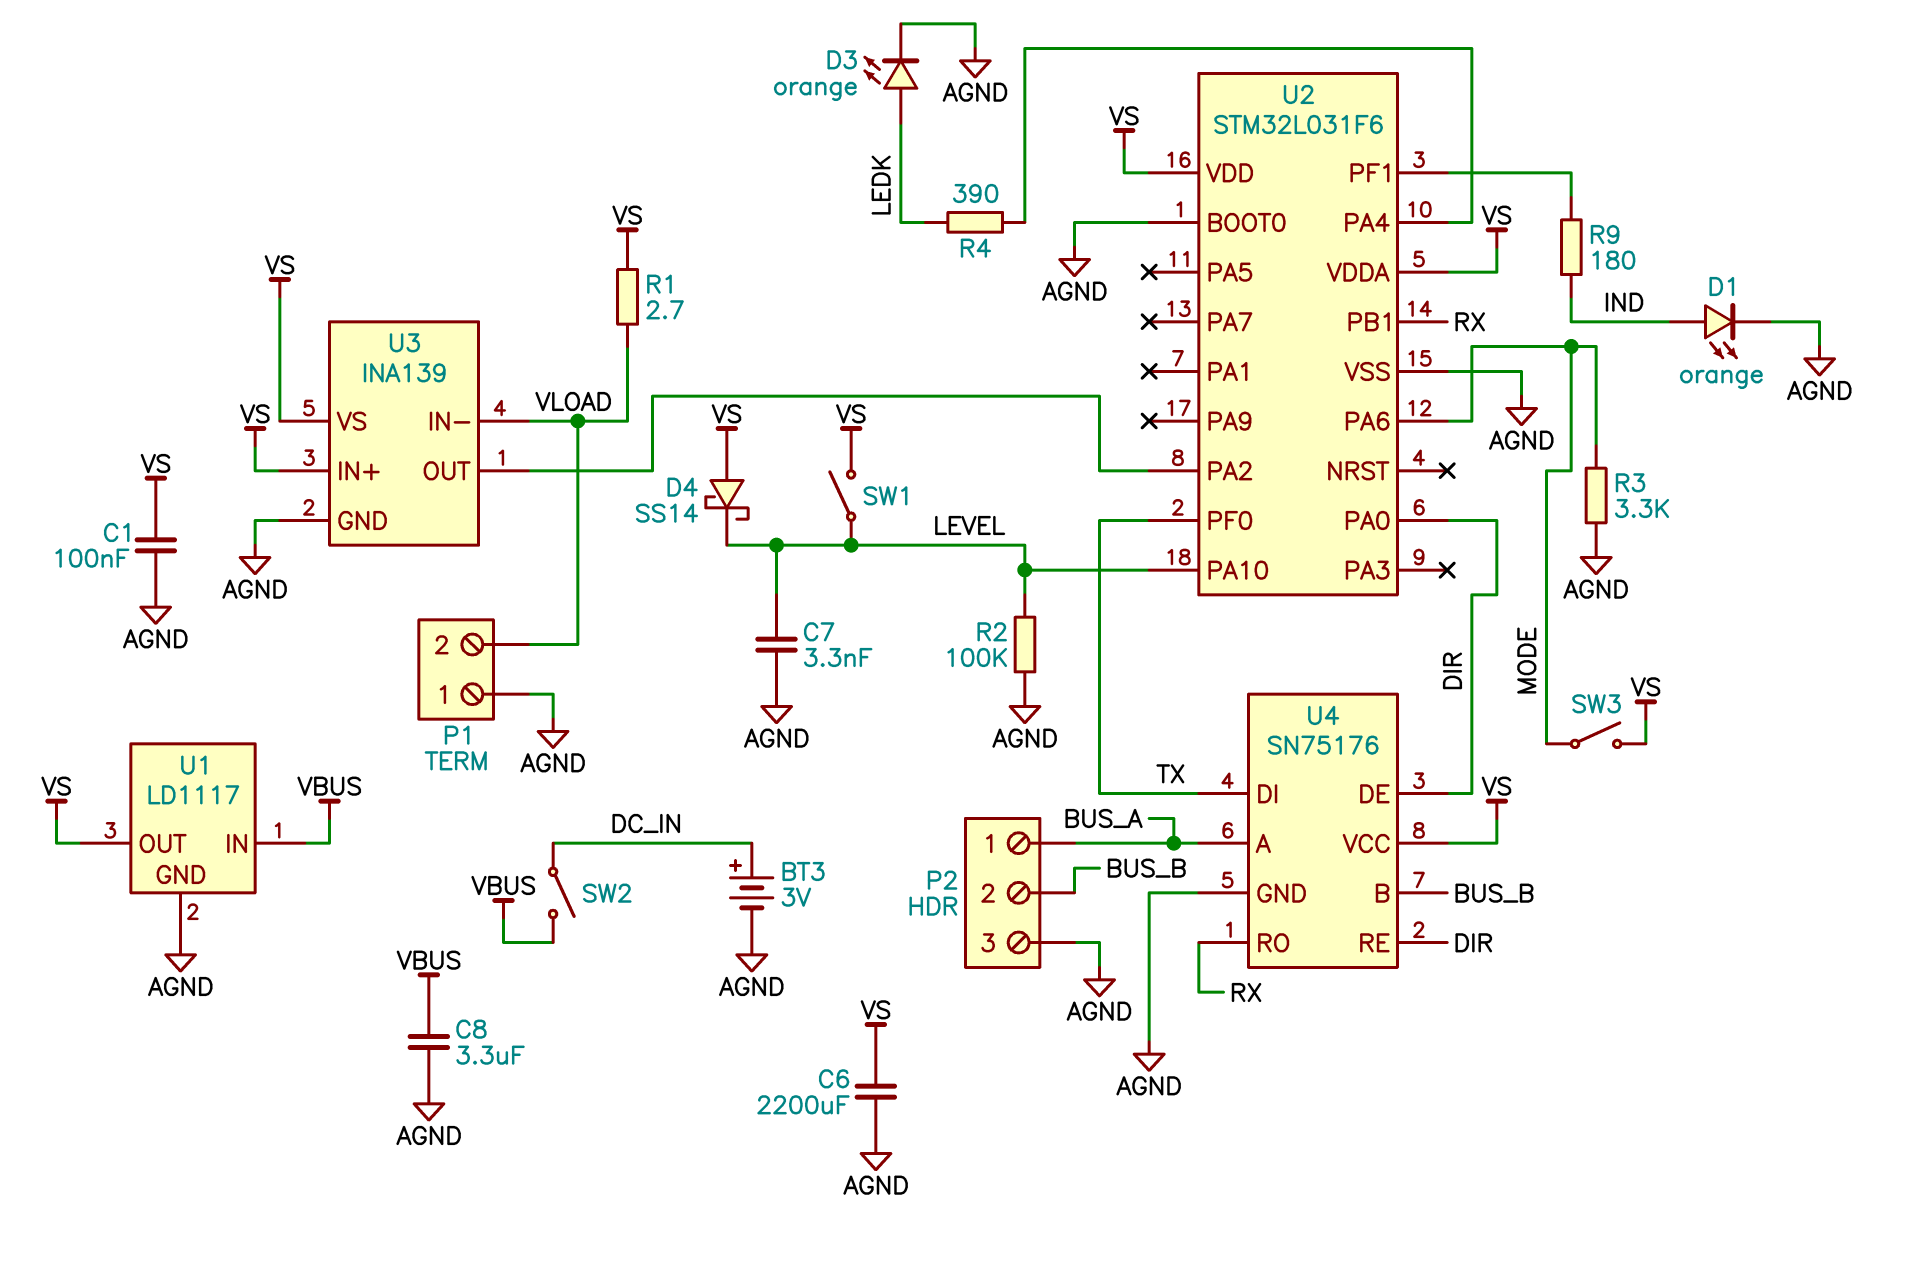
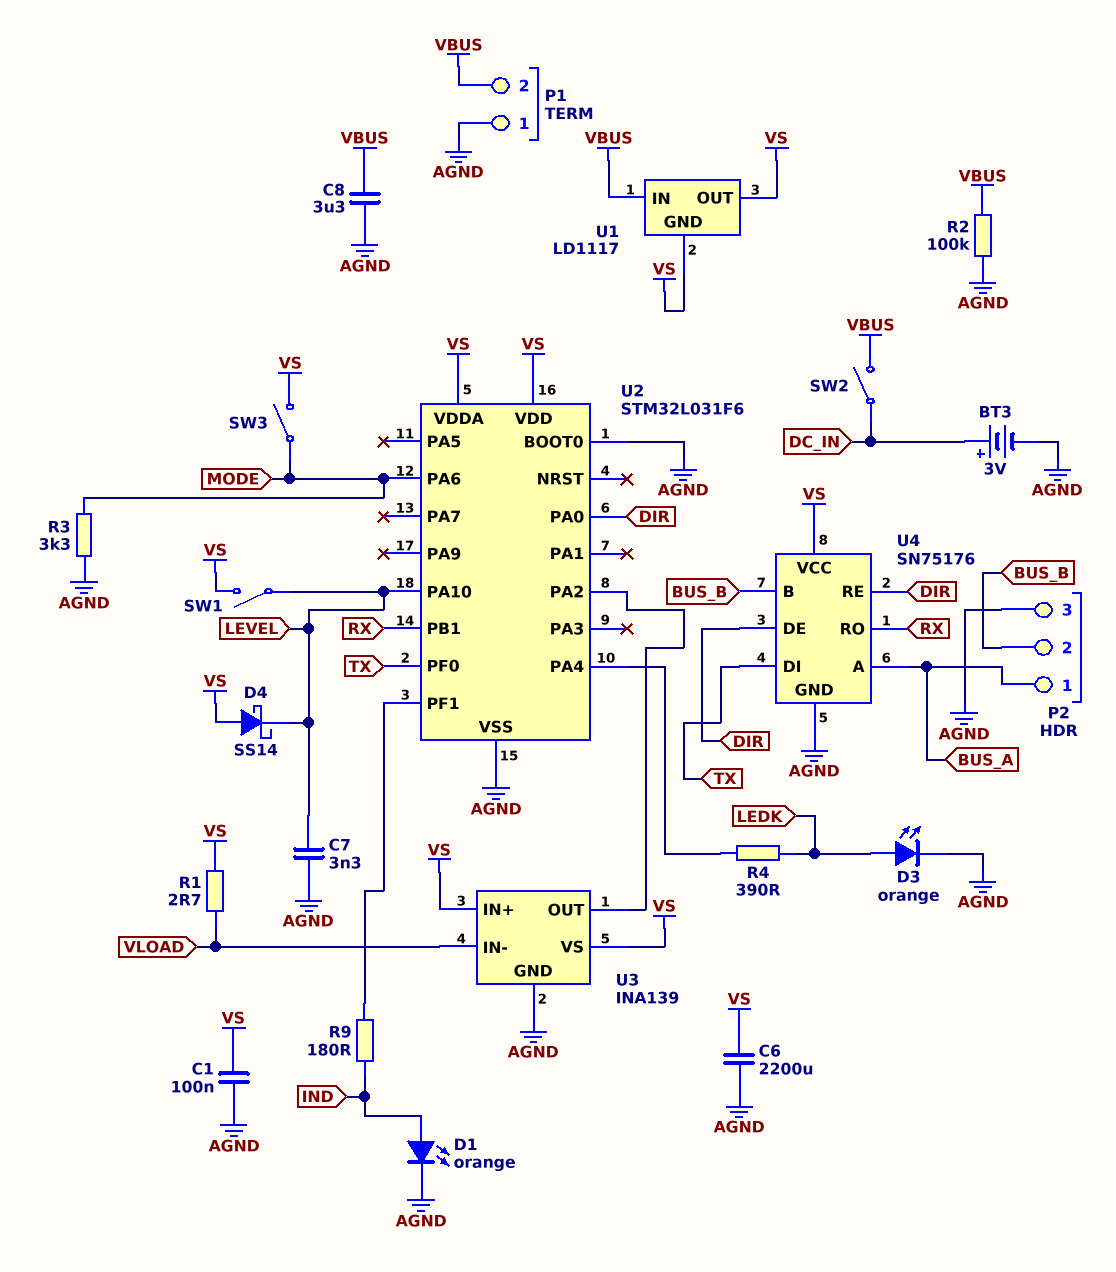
P1 pin 2: VLOAD -> VBUS
R2: 100k (AGND, LEVEL) -> 100k (AGND, VBUS)
U1 pin GND: AGND -> VS

